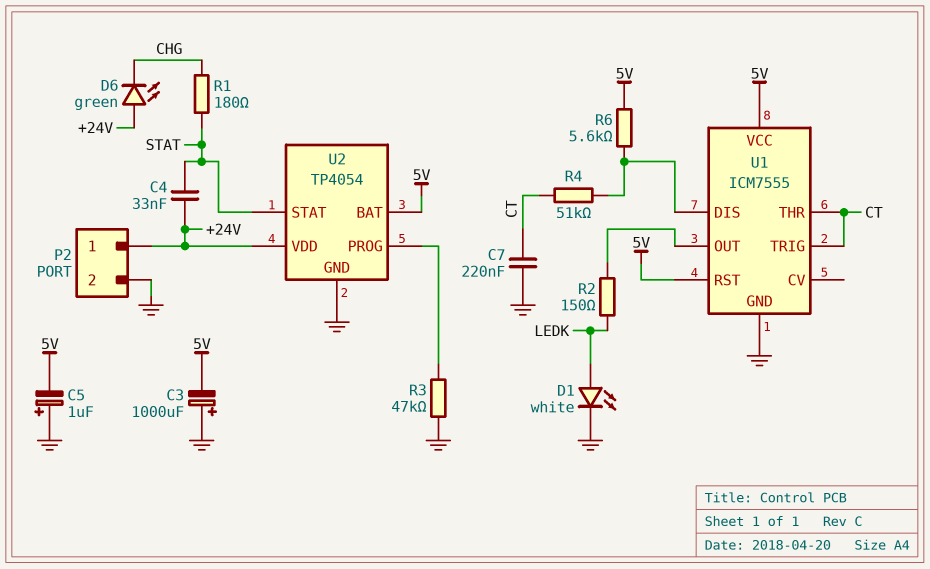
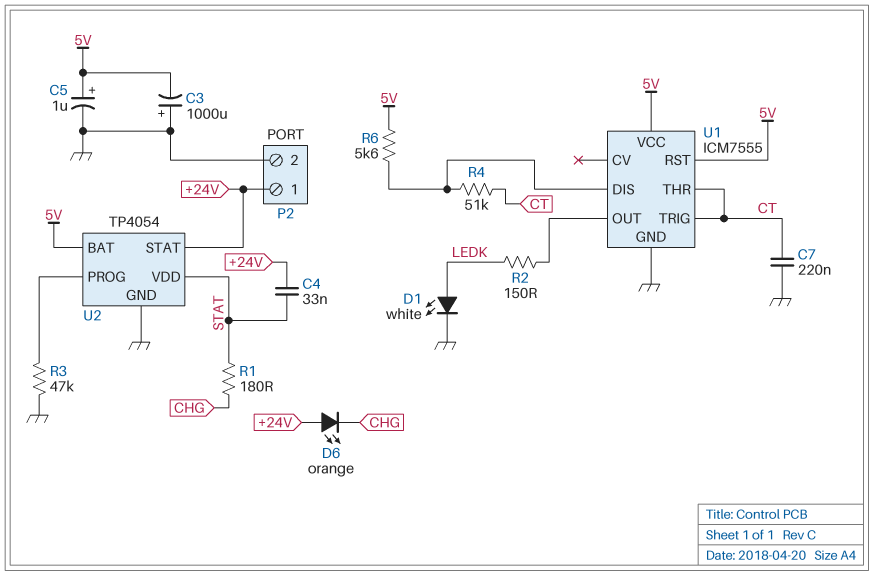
C5: 1uF (plus GND, minus 5V) -> 1uF (plus 5V, minus GND)
D6: LED green (A +24V, K CHG) -> LED orange (A +24V, K CHG)
U2 pin STAT: STAT -> +24V
U2 pin VDD: +24V -> STAT

